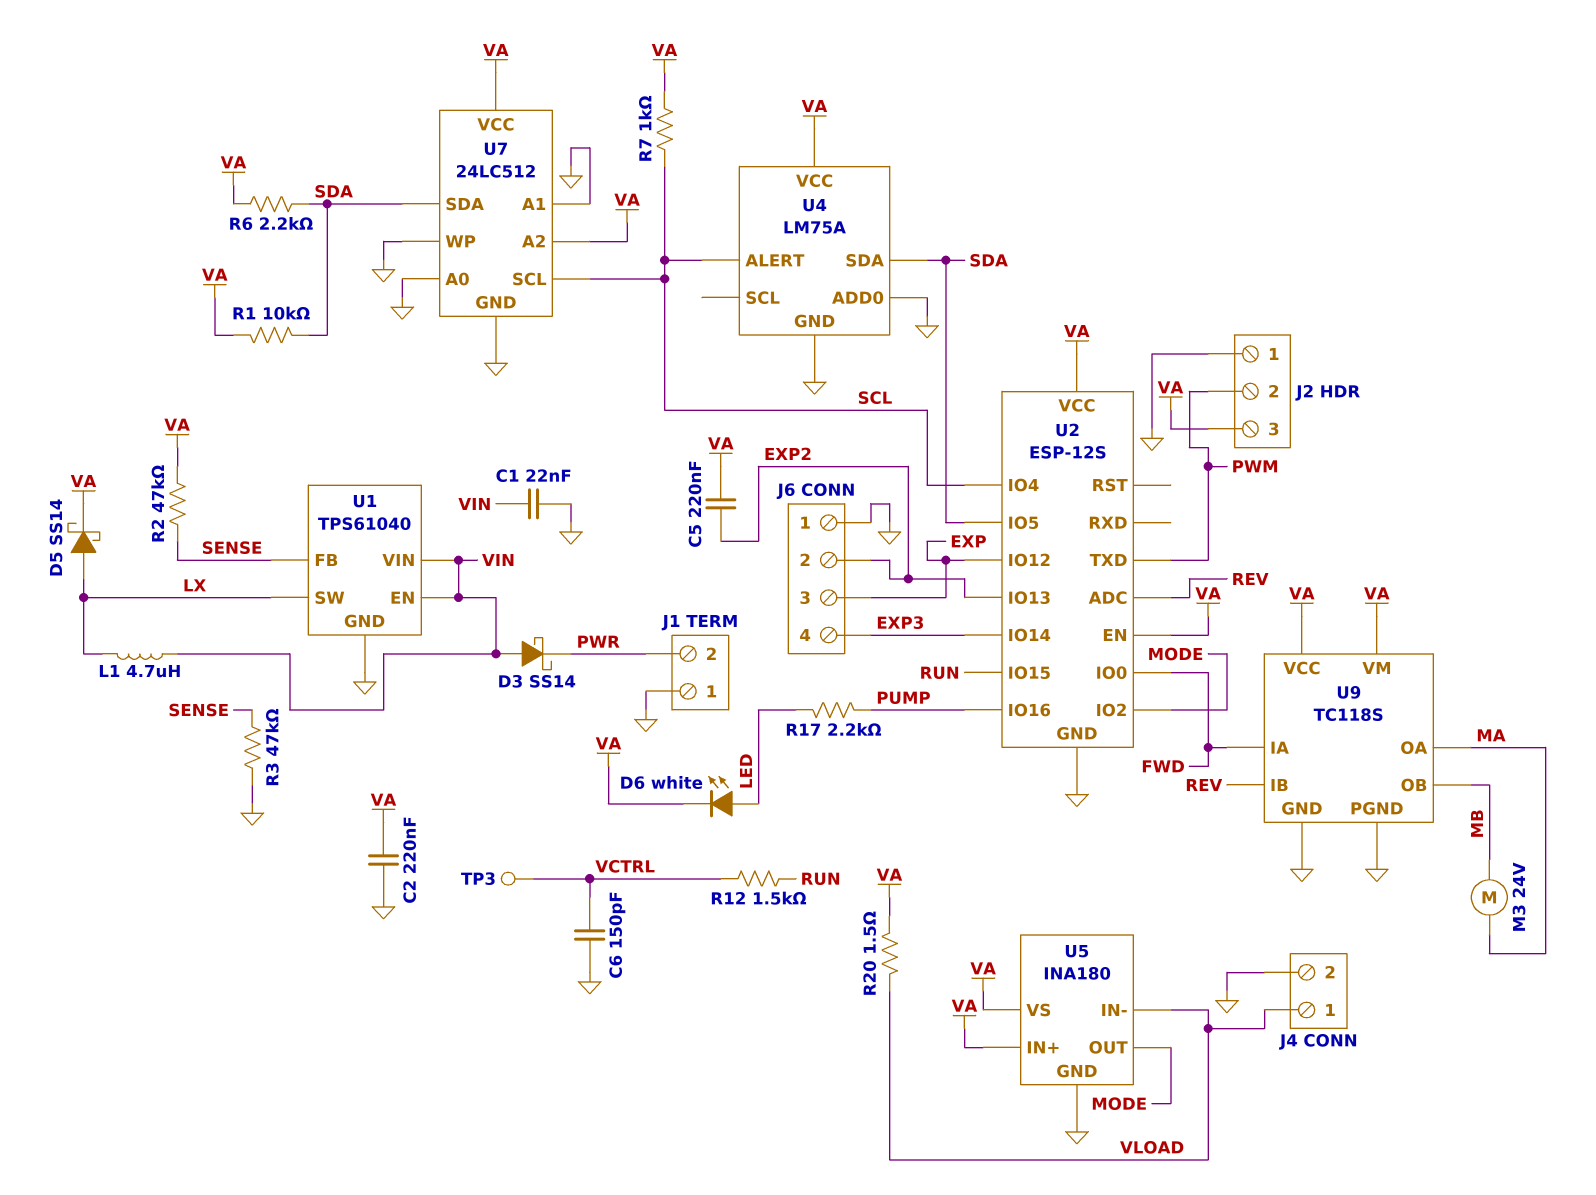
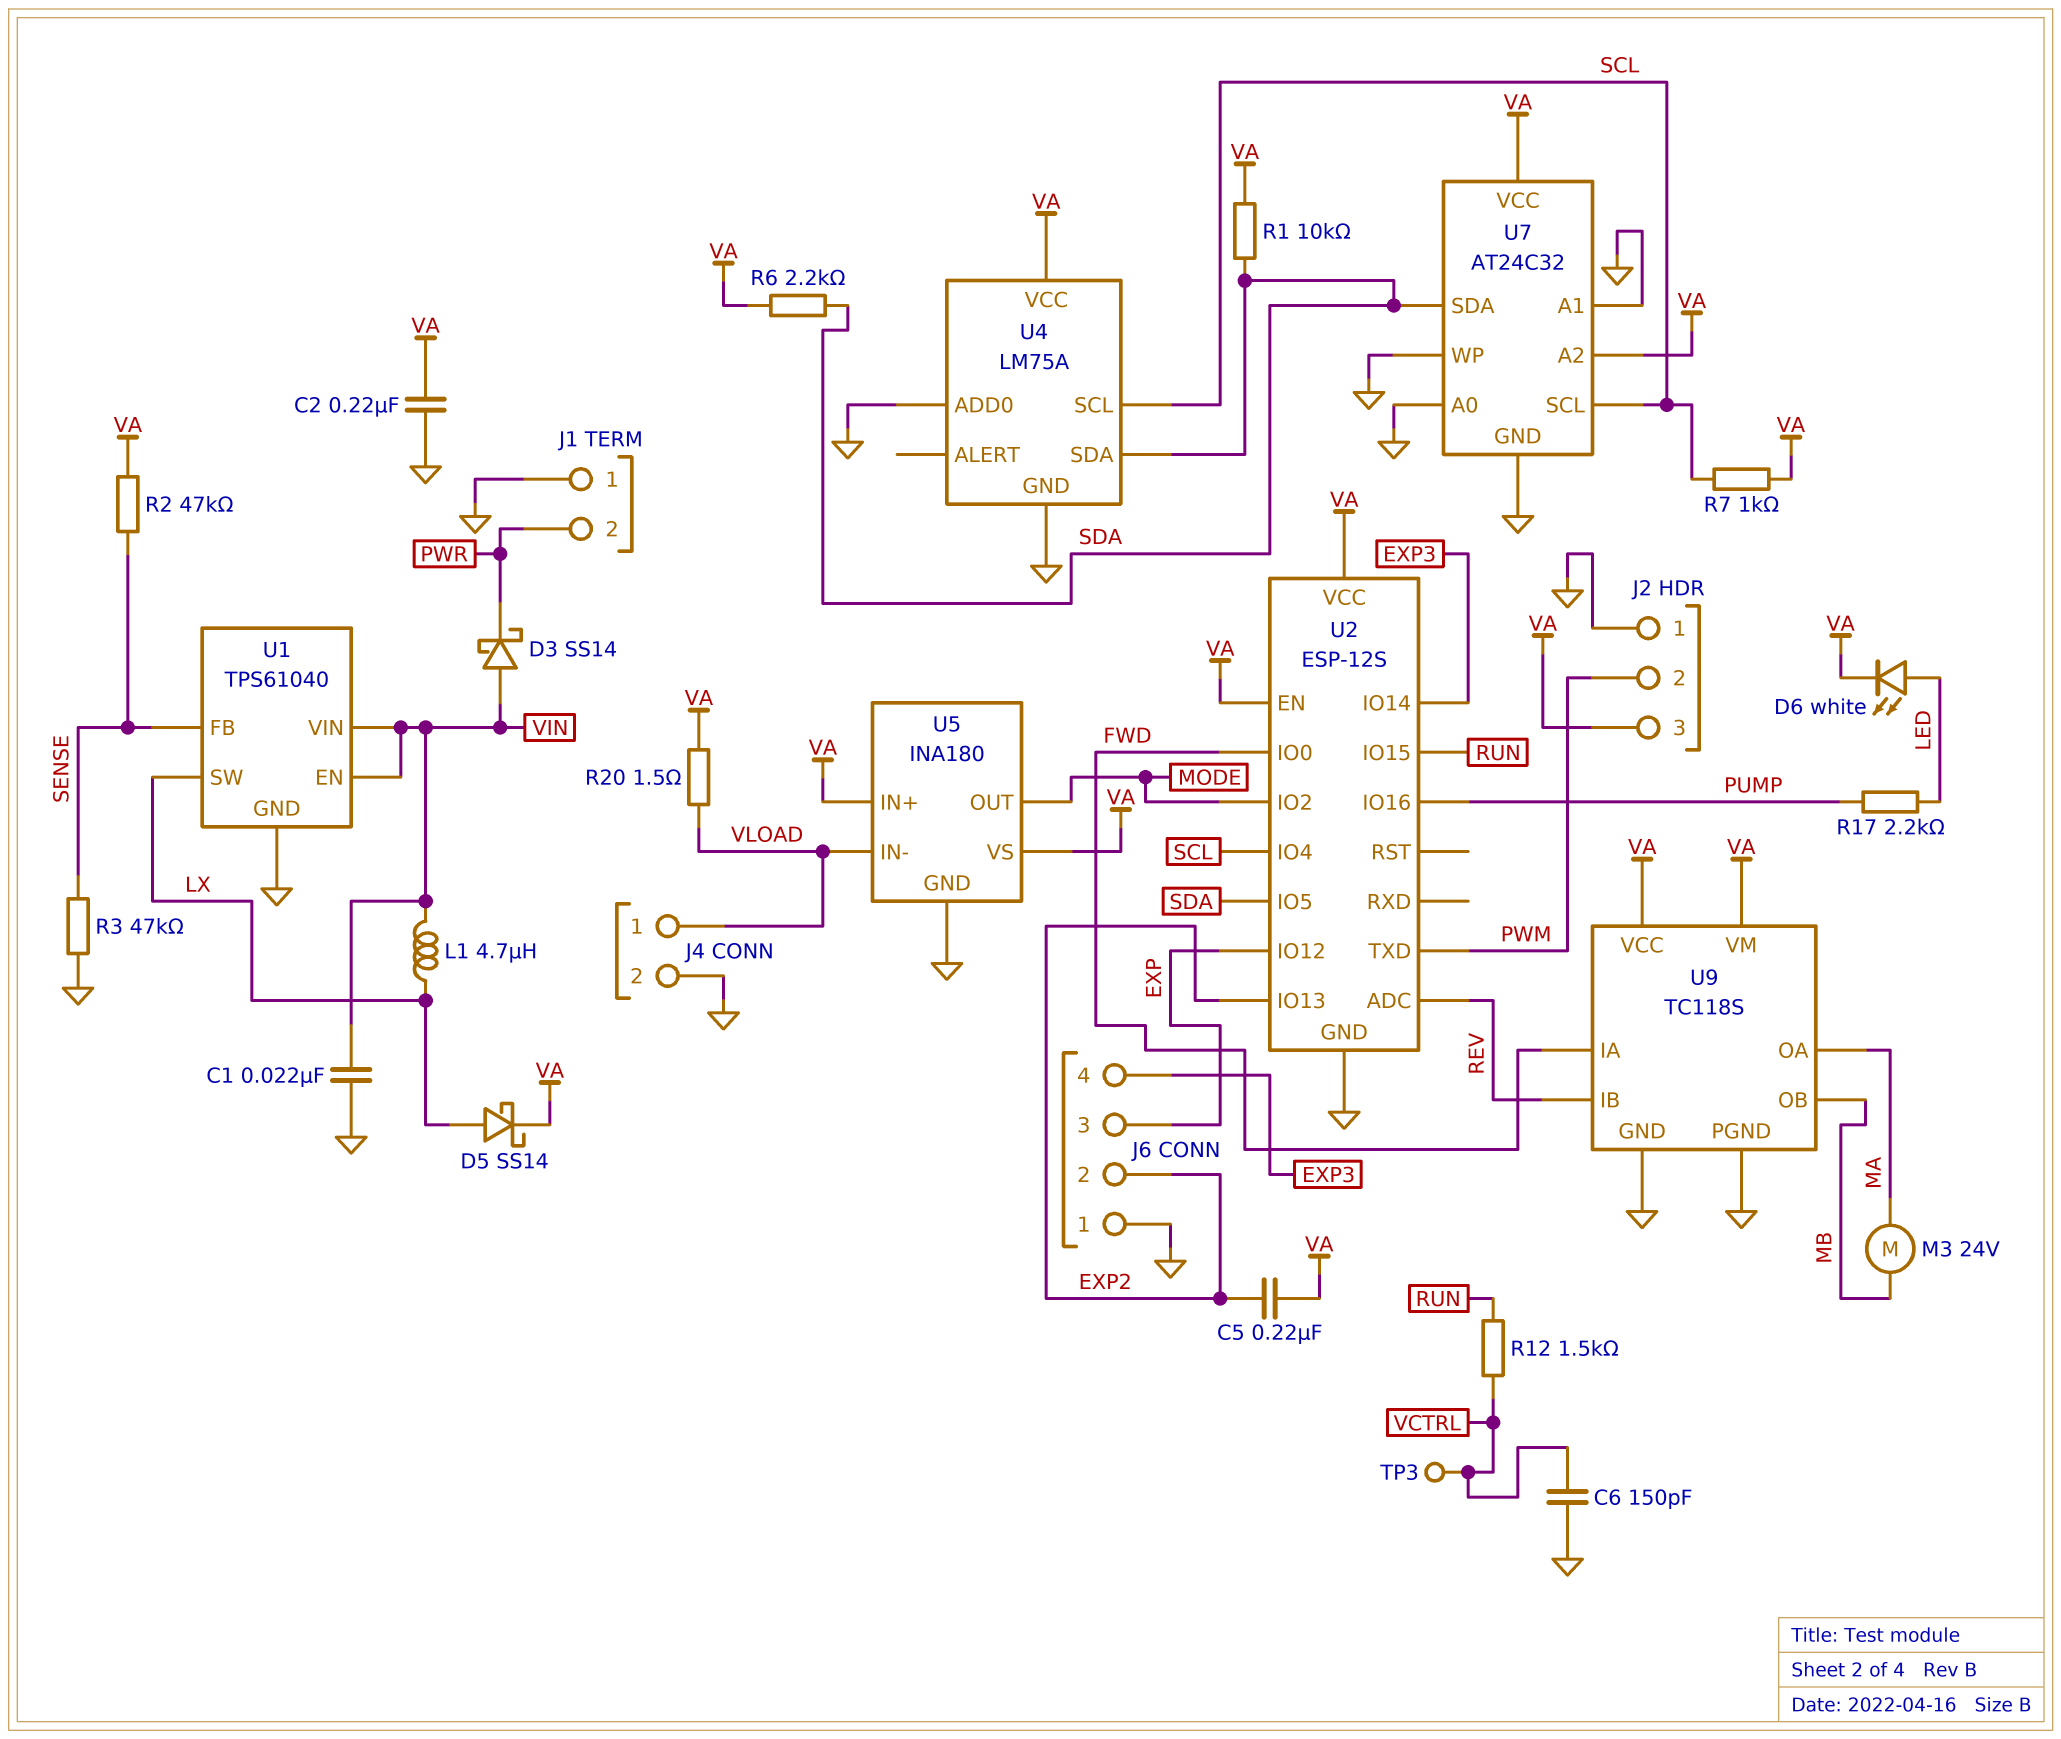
U4 pin ALERT: SCL -> none
U4 pin SCL: none -> SCL
U7: 24LC512 -> AT24C32

